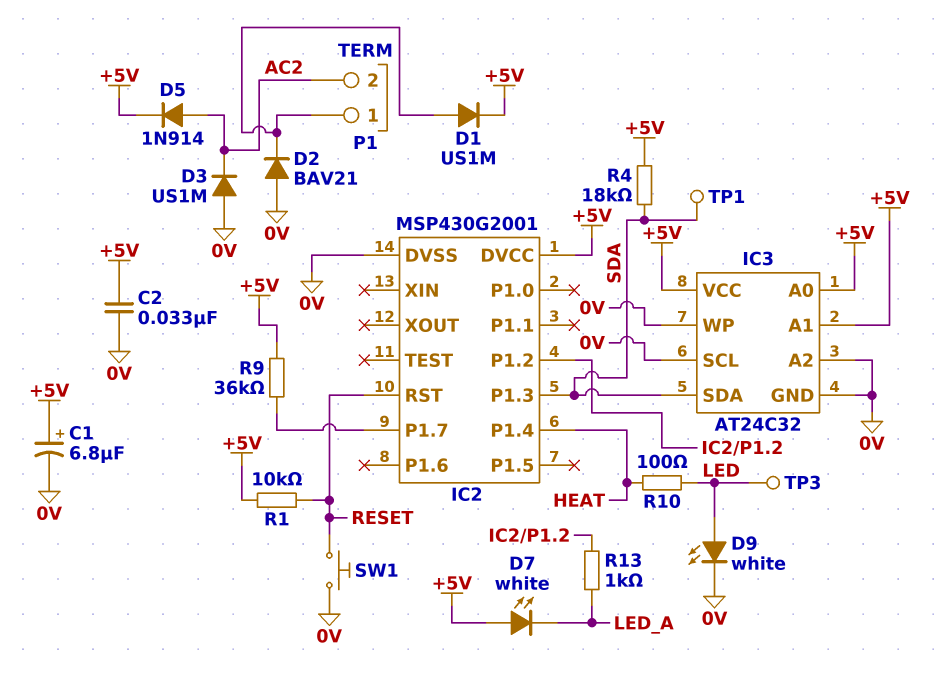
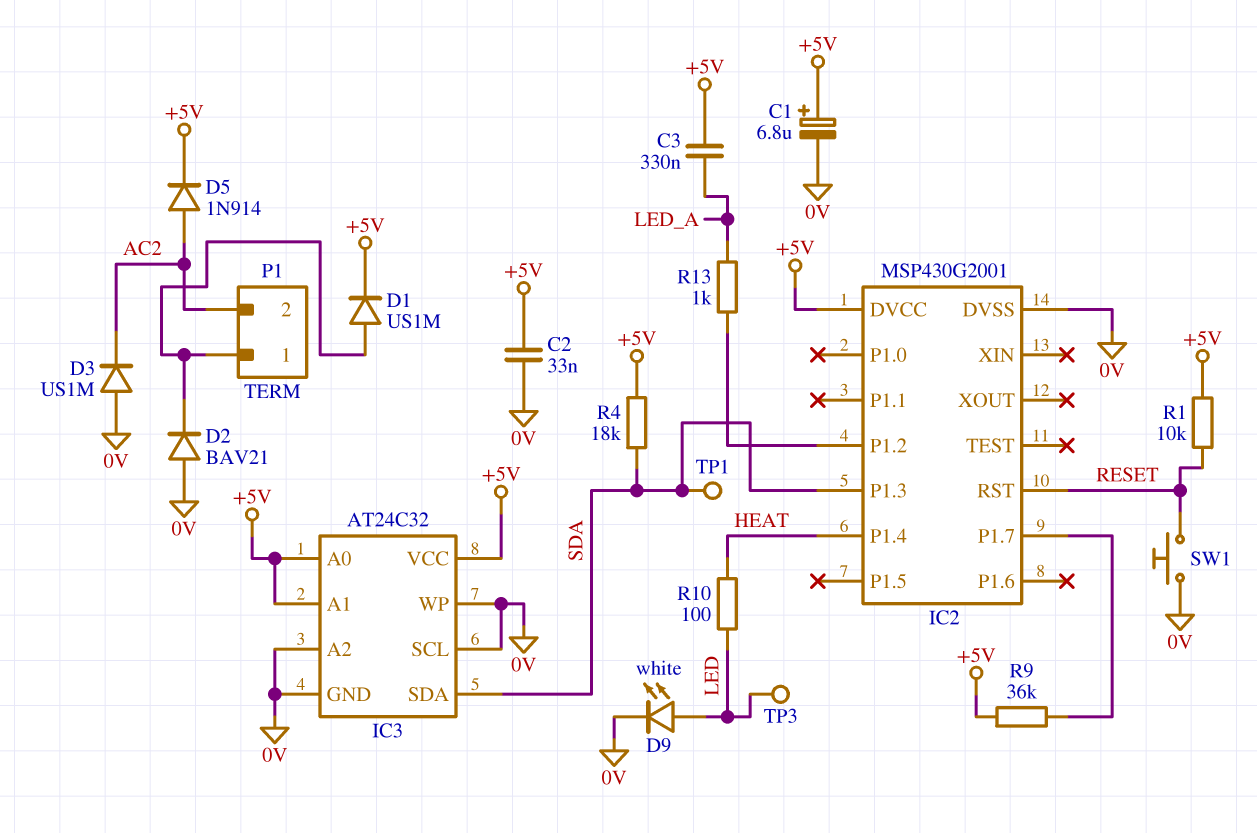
C3: none -> 330nF (+5V, LED_A)
D7: LED white (A +5V, K LED_A) -> none

